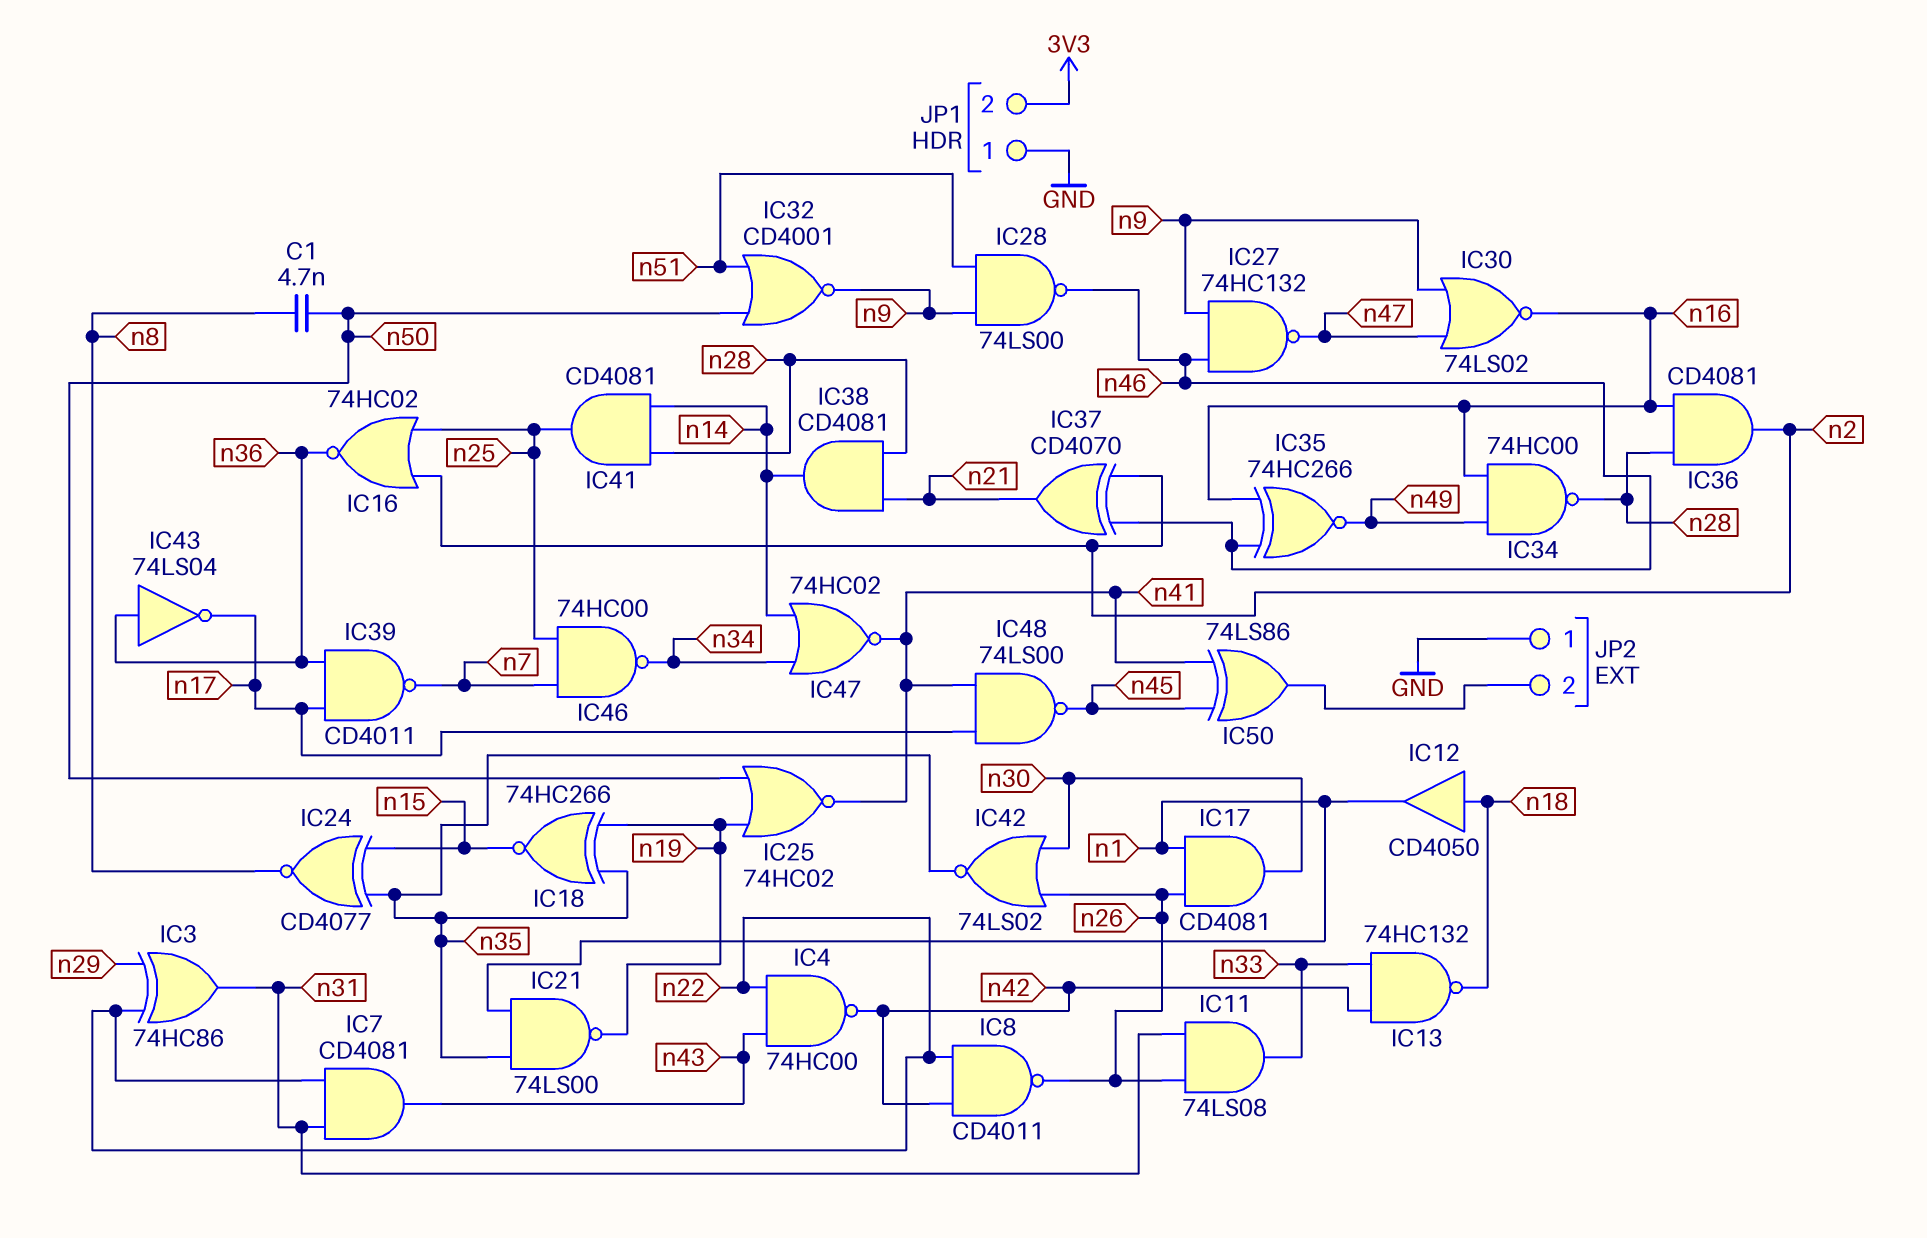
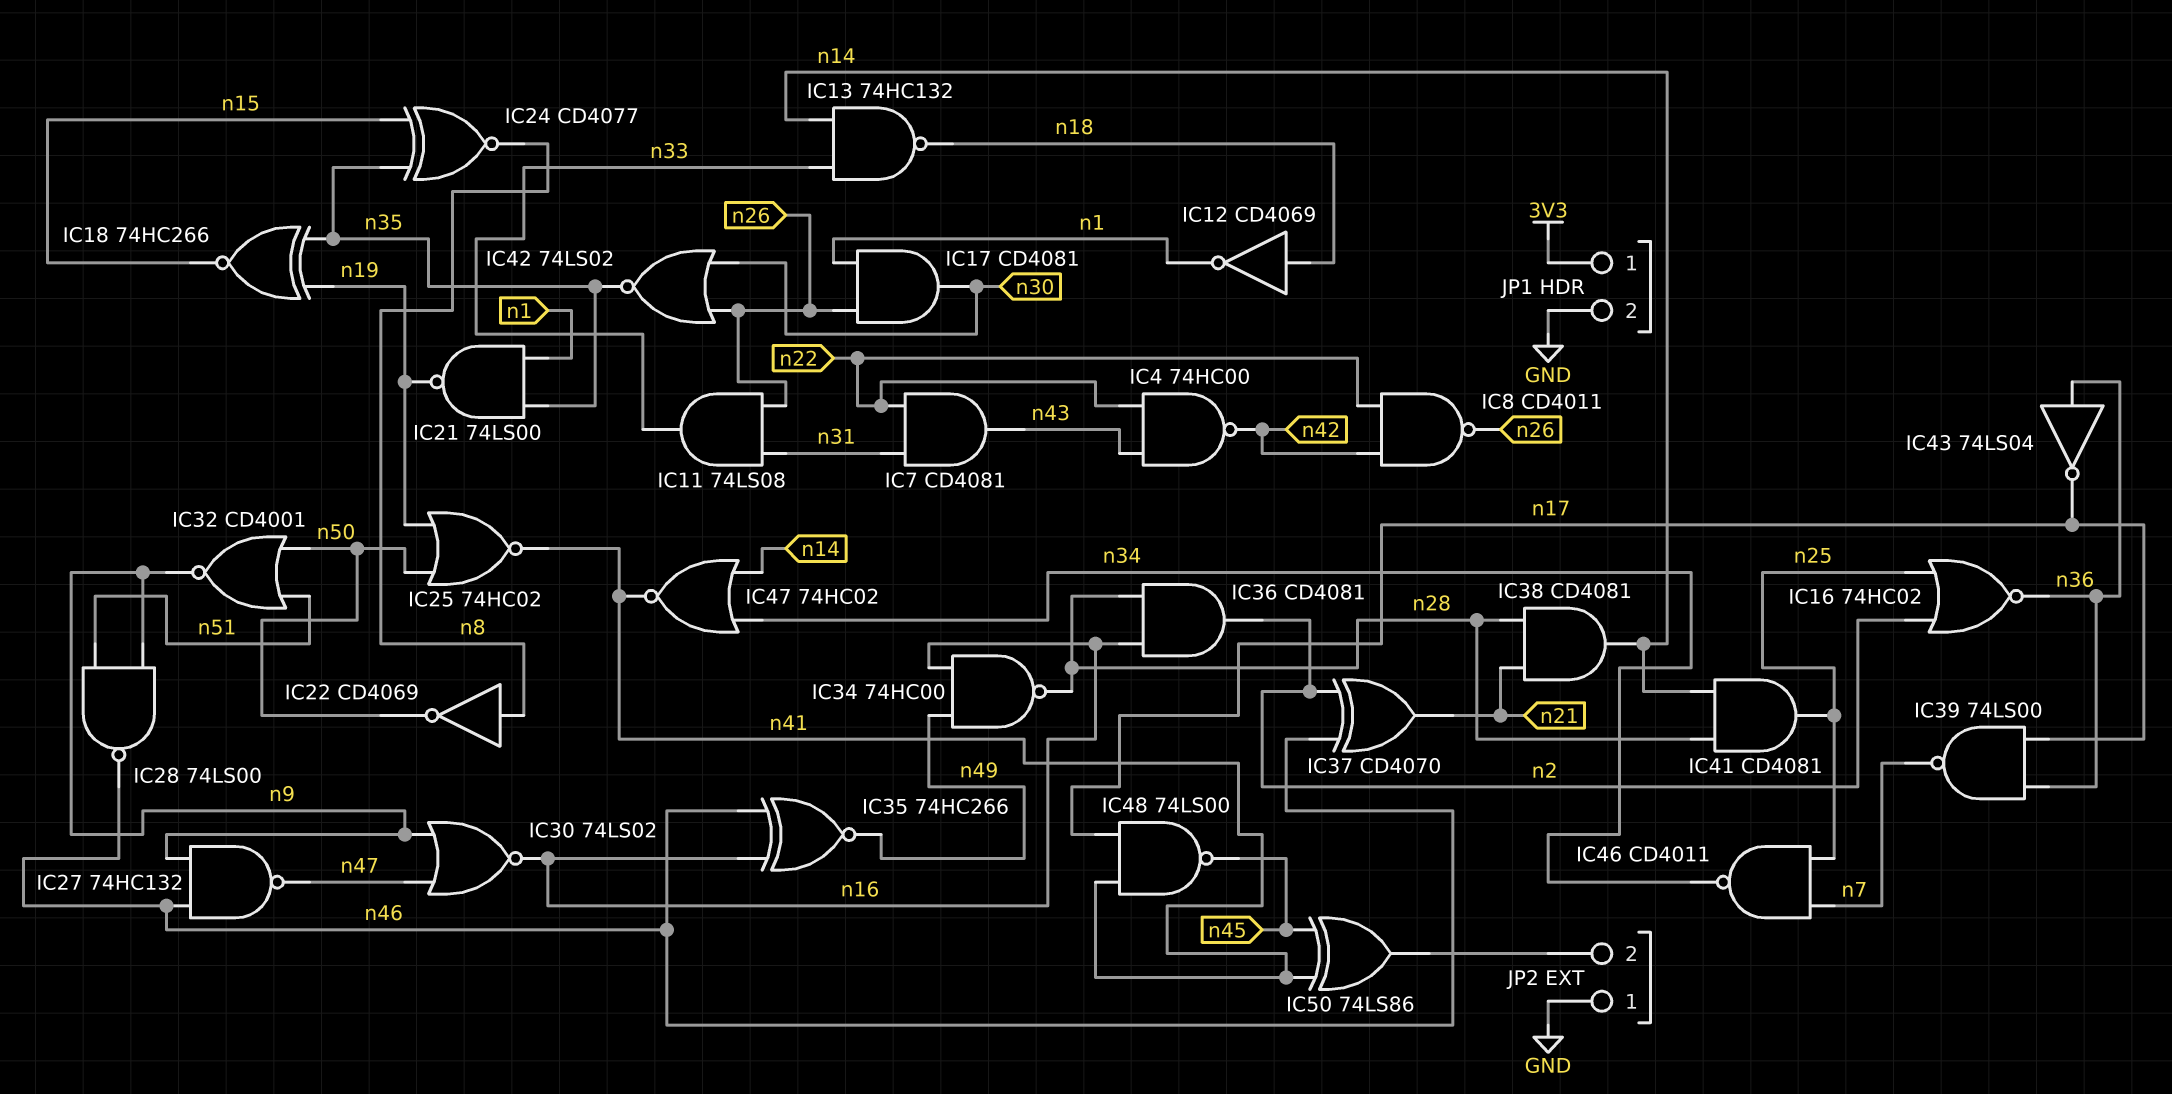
C1: 4.7nF (n8, n50) -> none
IC3: XOR 74HC86 (in n22, in n29, out n31) -> none
IC12: buffer CD4050 (in n18, out n1) -> NOT CD4069 (in n18, out n1)
IC13: NAND 74HC132 (in n33, in n42, out n18) -> NAND 74HC132 (in n14, in n33, out n18)
IC22: none -> NOT CD4069 (in n8, out n50)
IC39: NAND CD4011 (in n17, in n36, out n7) -> NAND 74LS00 (in n17, in n36, out n7)
IC46: NAND 74HC00 (in n7, in n25, out n34) -> NAND CD4011 (in n7, in n25, out n34)
JP1 pin 1: GND -> 3V3
JP1 pin 2: 3V3 -> GND

